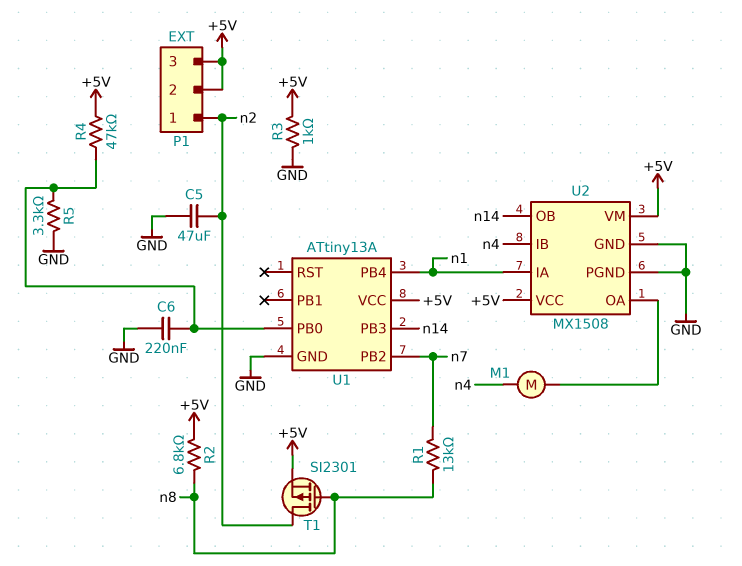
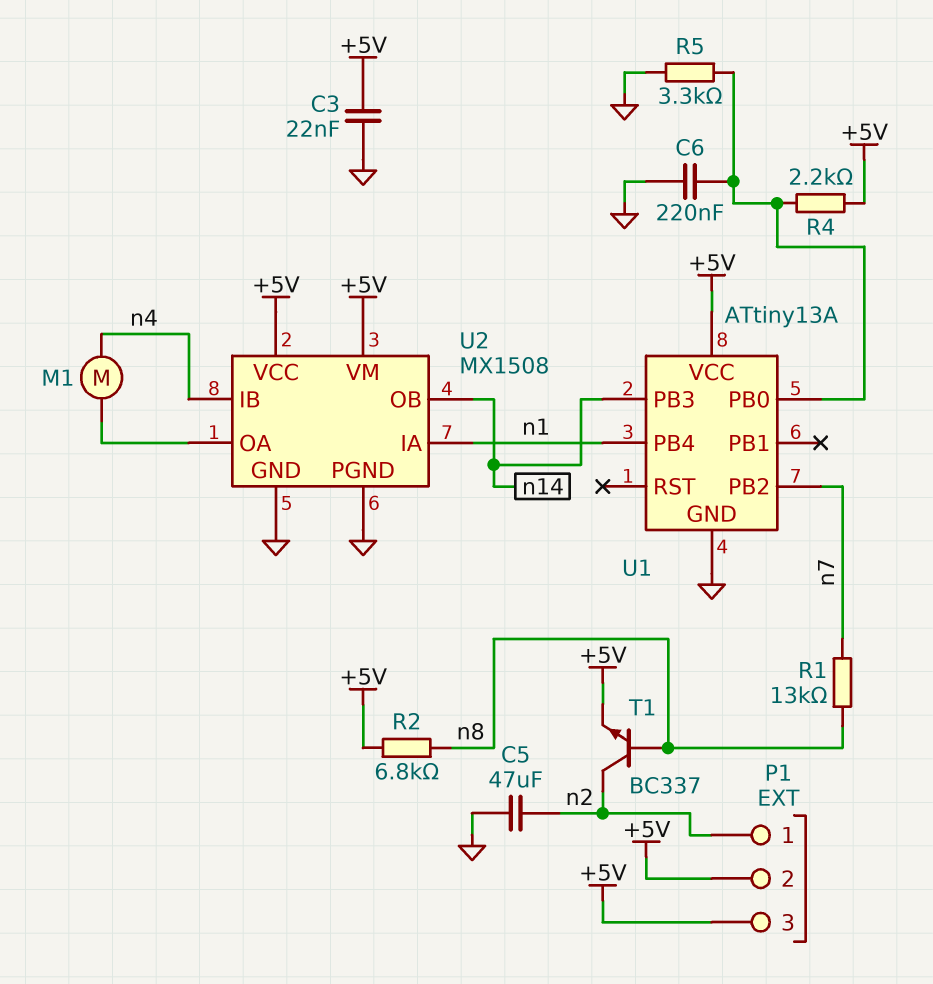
C3: none -> 22nF (+5V, GND)
R3: 1k (+5V, GND) -> none
R4: 47k (+5V, U1/PB0) -> 2.2k (+5V, U1/PB0)
T1: PMOS SI2301 (G n8, D n2, S +5V) -> NPN BC337 (B n8, C n2, E +5V)

